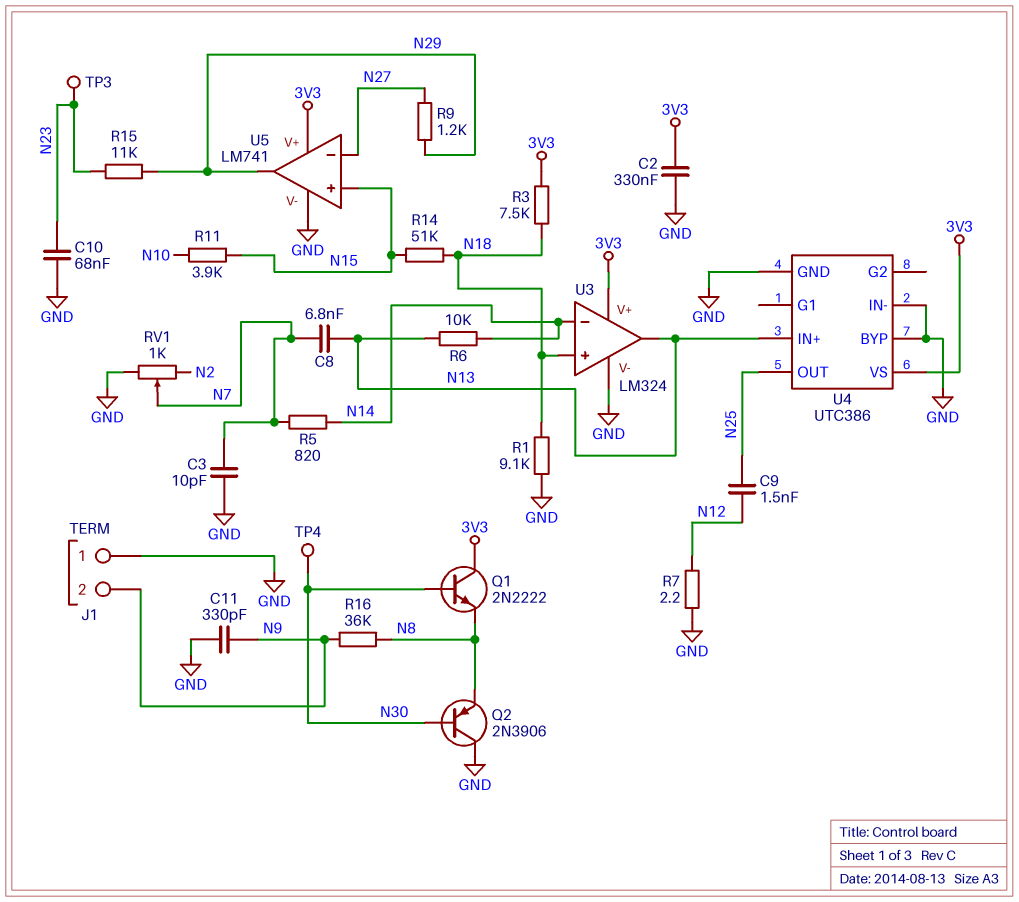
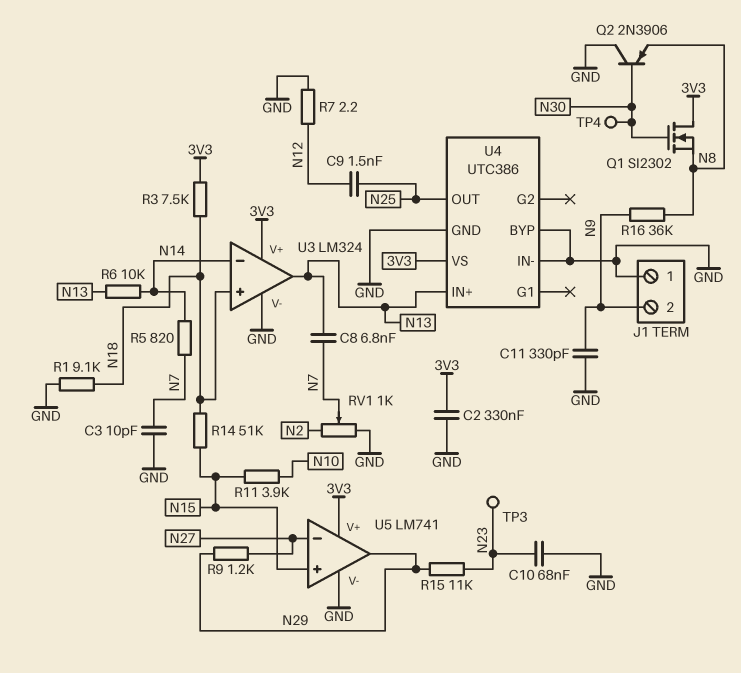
Q1: NPN 2N2222 (B N30, C 3V3, E N8) -> NMOS SI2302 (G N30, D 3V3, S N8)

